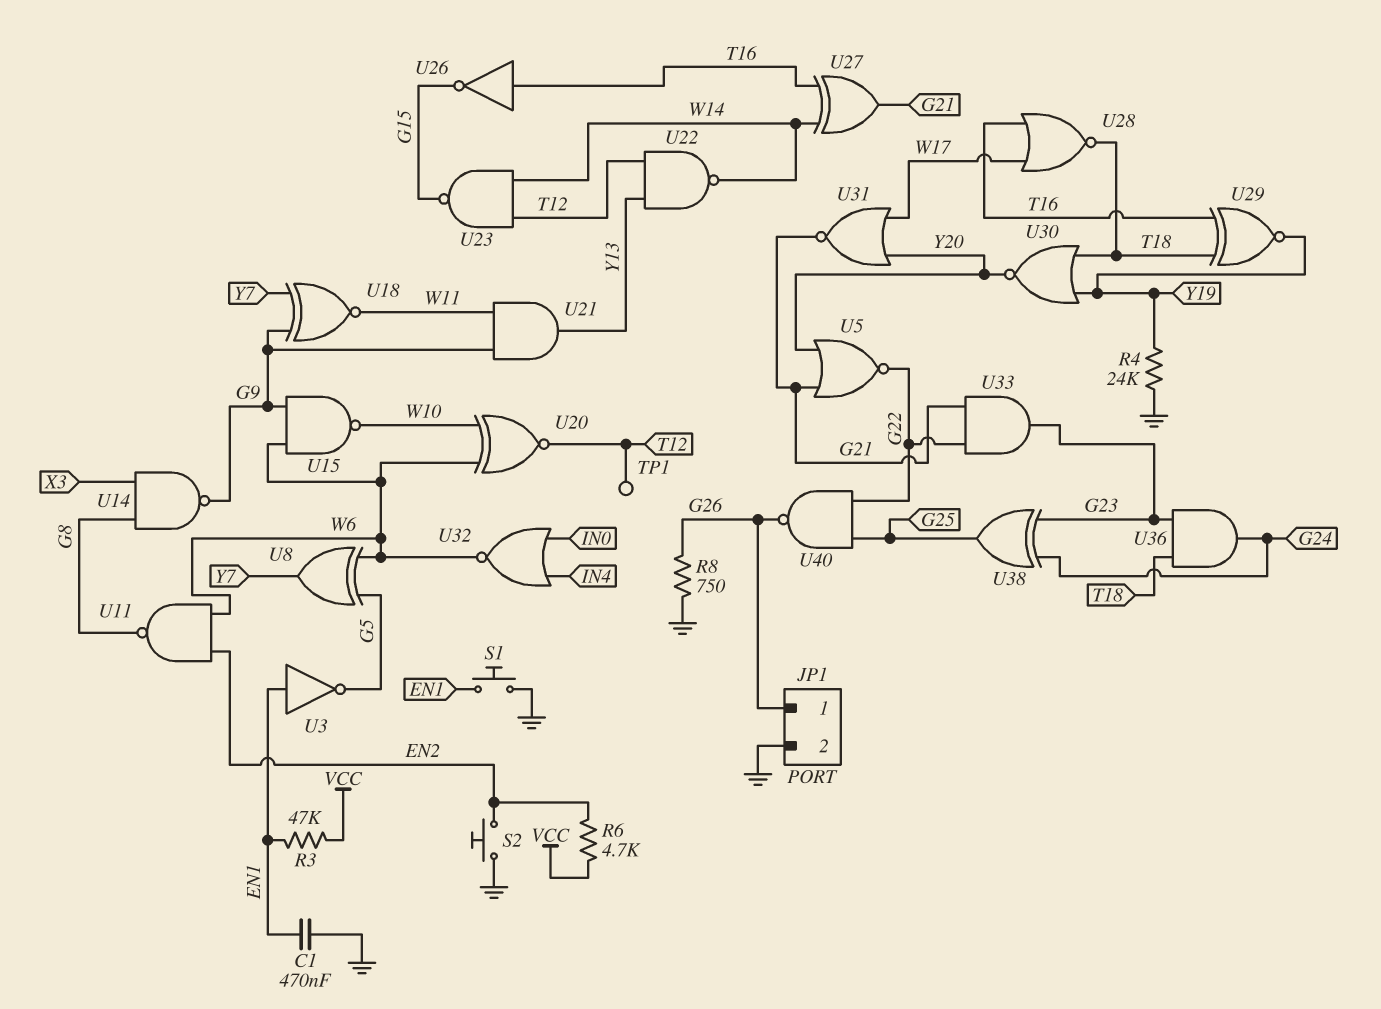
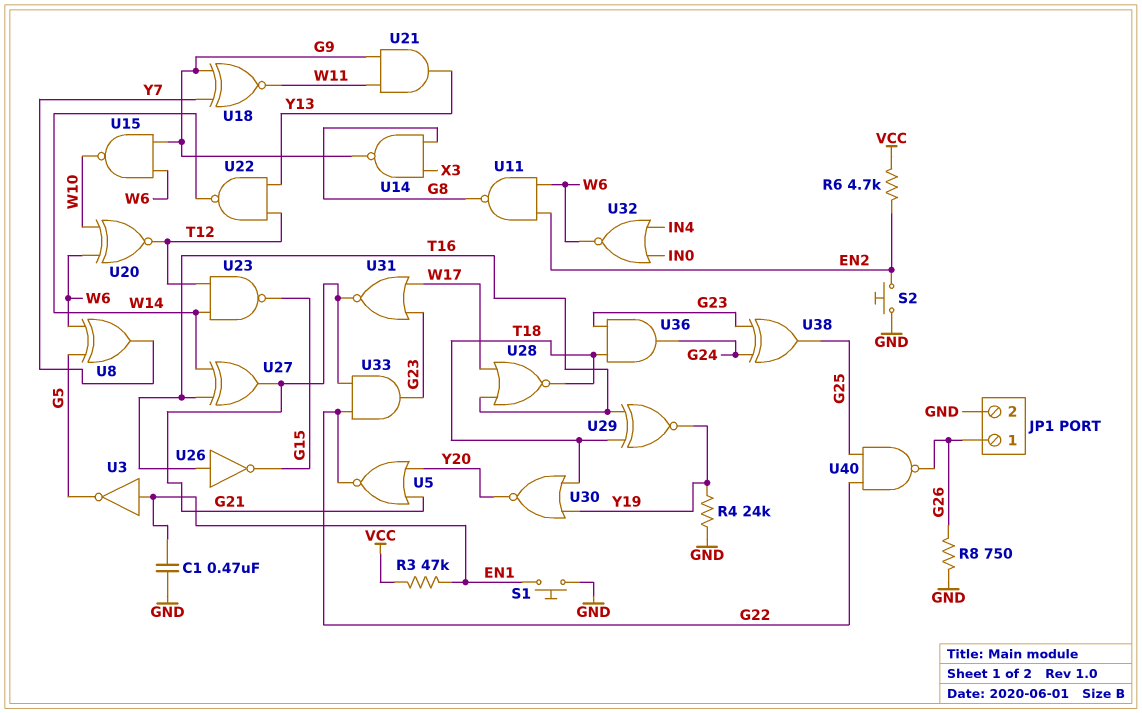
TP1: test point (T12) -> none
U31: NOR (in W17, in Y20, out G21) -> NOR (in G23, in W17, out G21)

